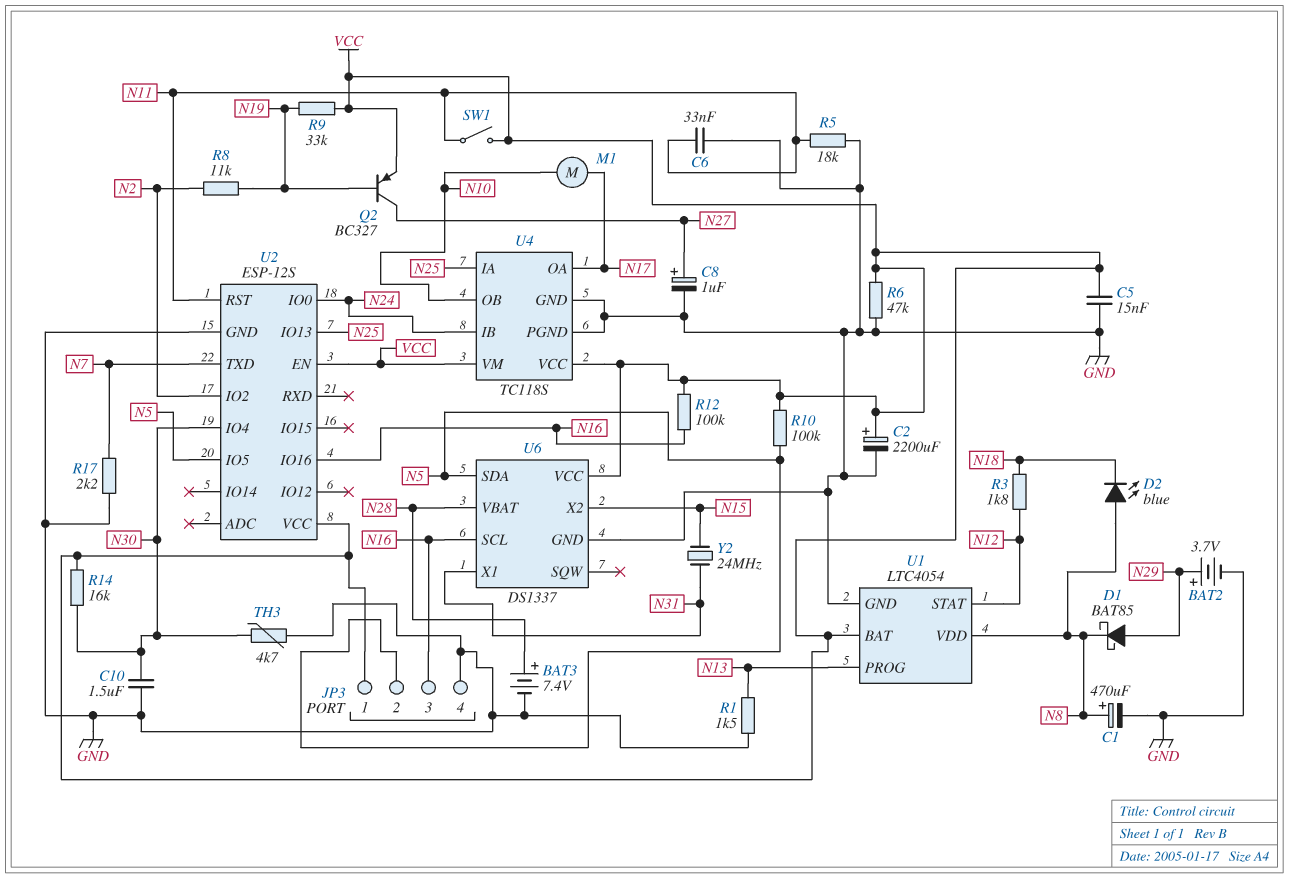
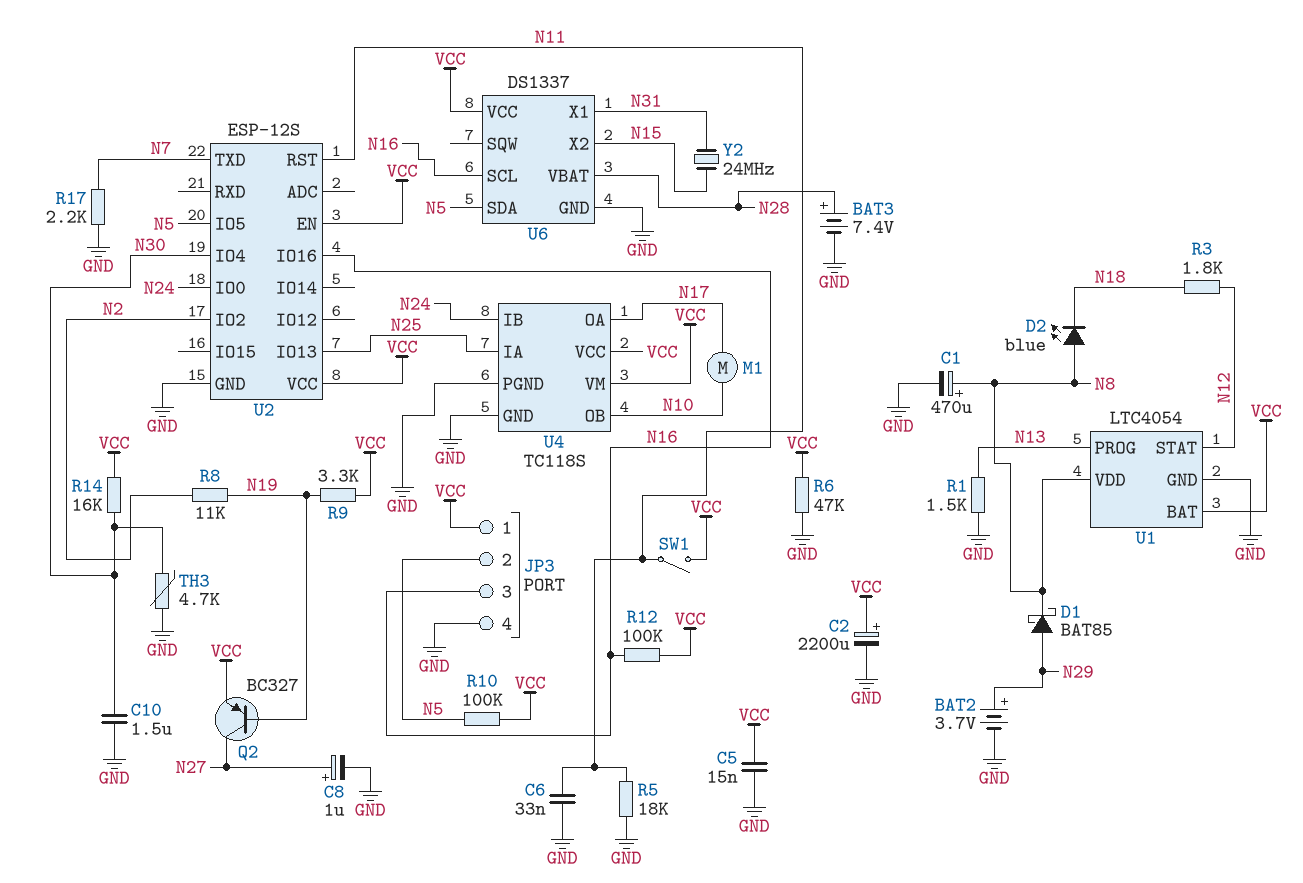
R9: 33k (N19, VCC) -> 3.3k (N19, VCC)

